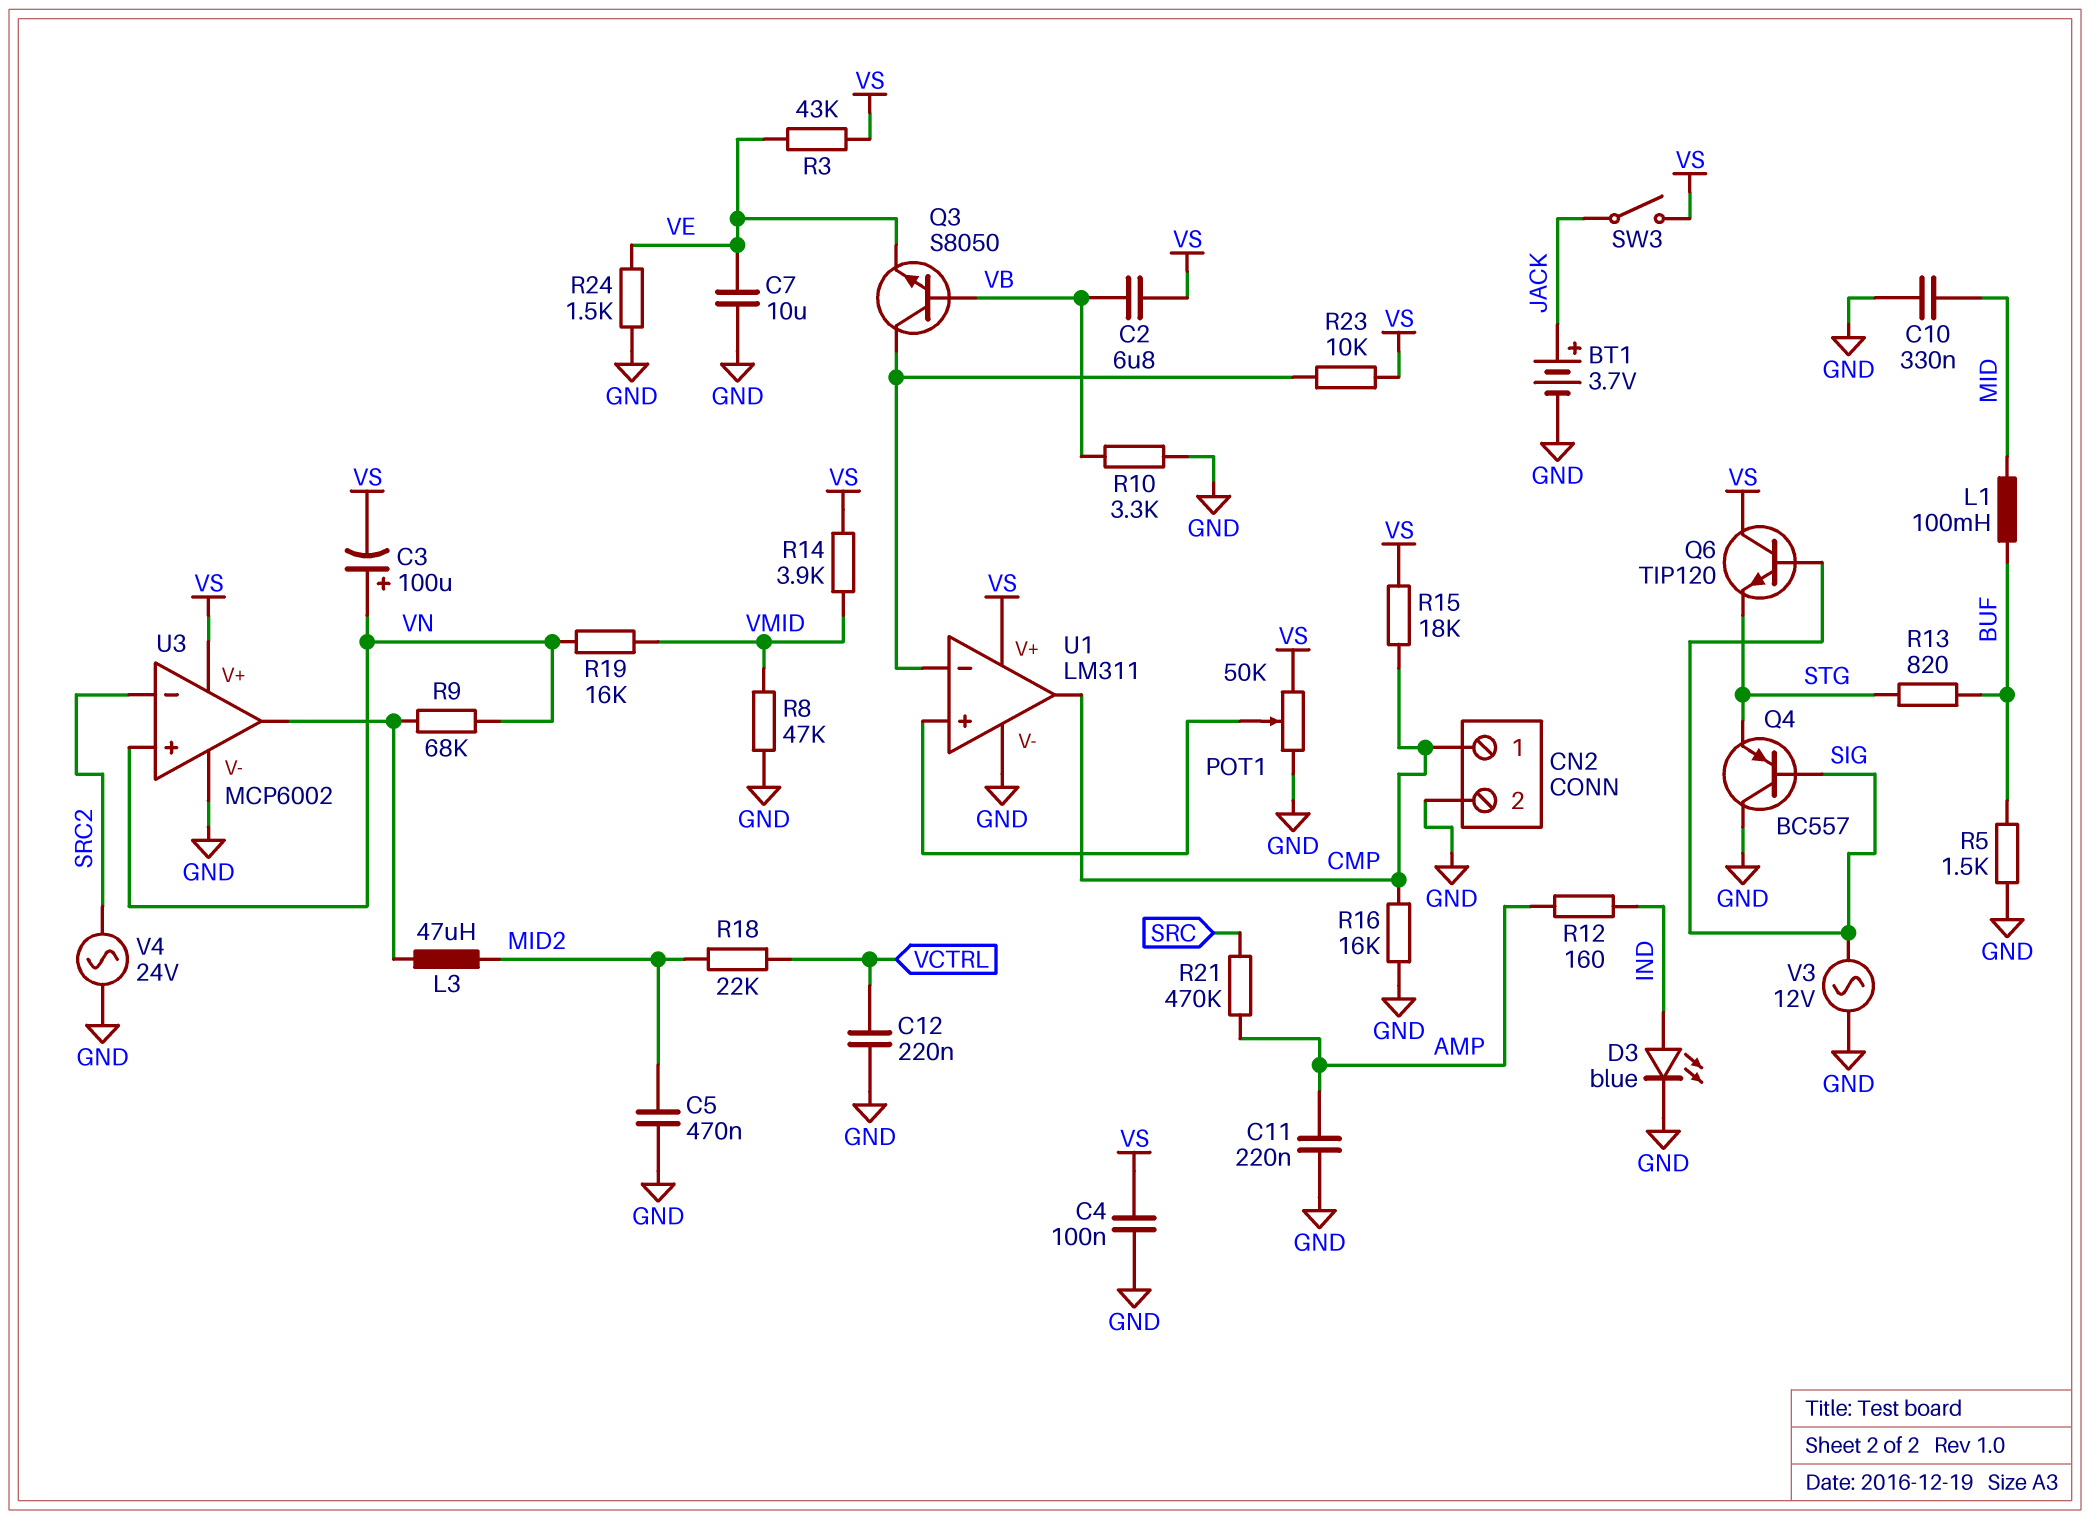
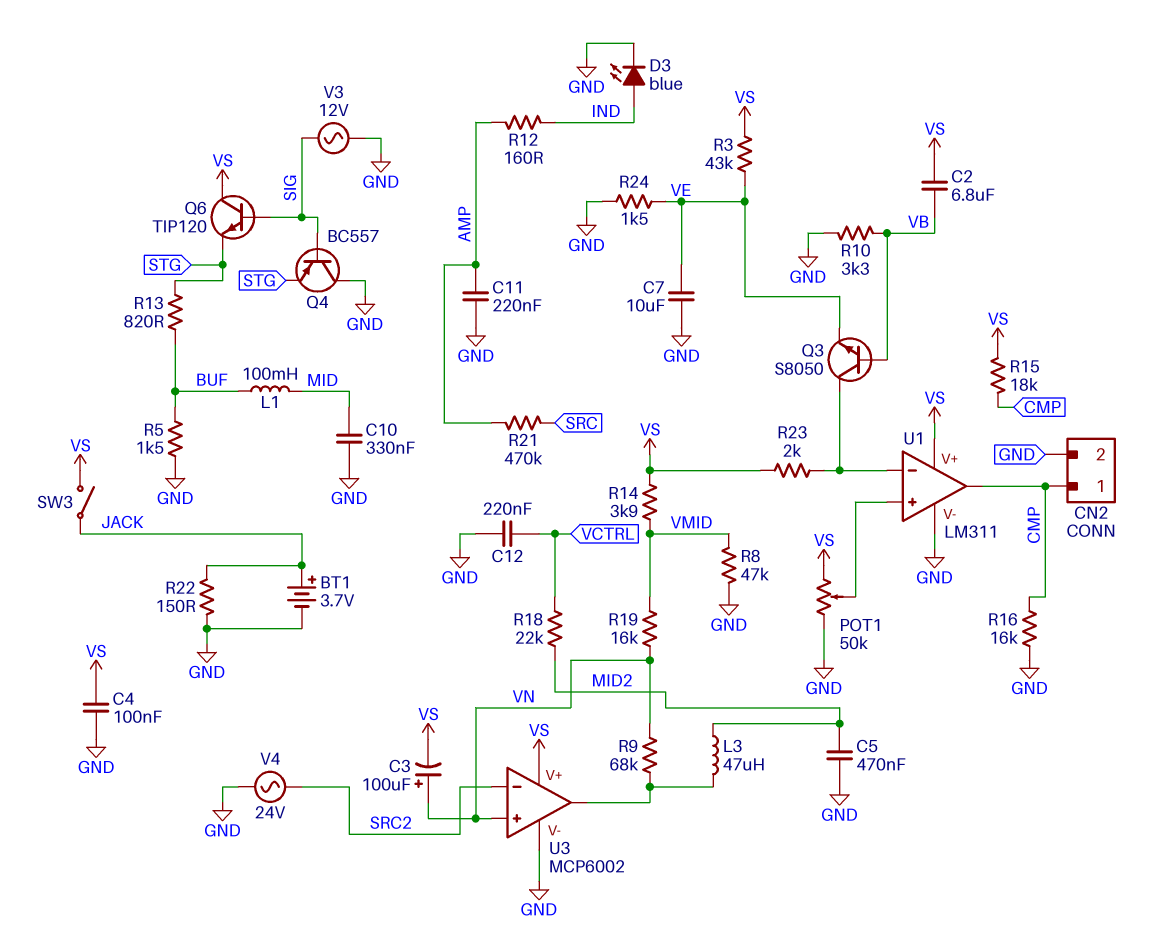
R22: none -> 150 (GND, JACK)
R23: 10k (U1/in-, VS) -> 2k (U1/in-, VS)

